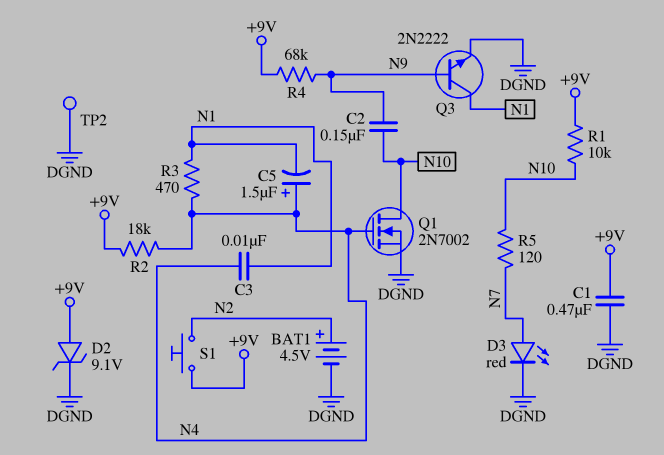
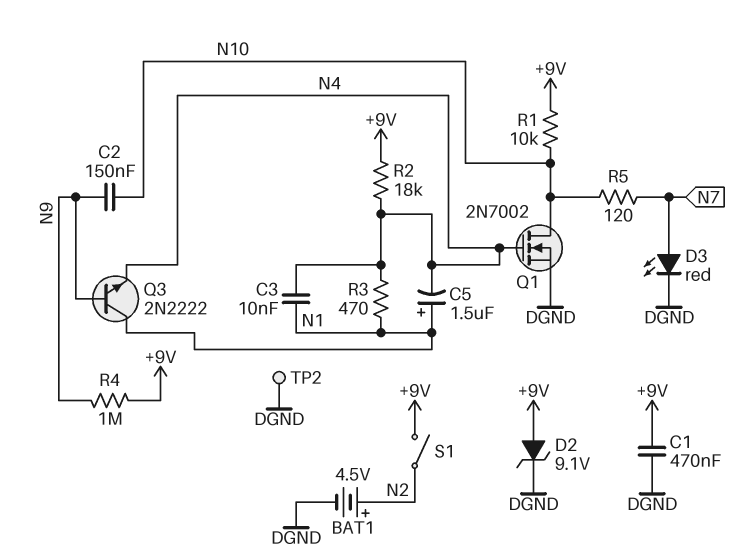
C5: 1.5uF (plus N4, minus N1) -> 1.5uF (plus N1, minus N4)
Q3: NPN 2N2222 (B N9, C N1, E DGND) -> NPN 2N2222 (B N9, C N1, E N4)
R4: 68k (+9V, N9) -> 1M (+9V, N9)
S1: button (+9V, N2) -> switch (+9V, N2)

